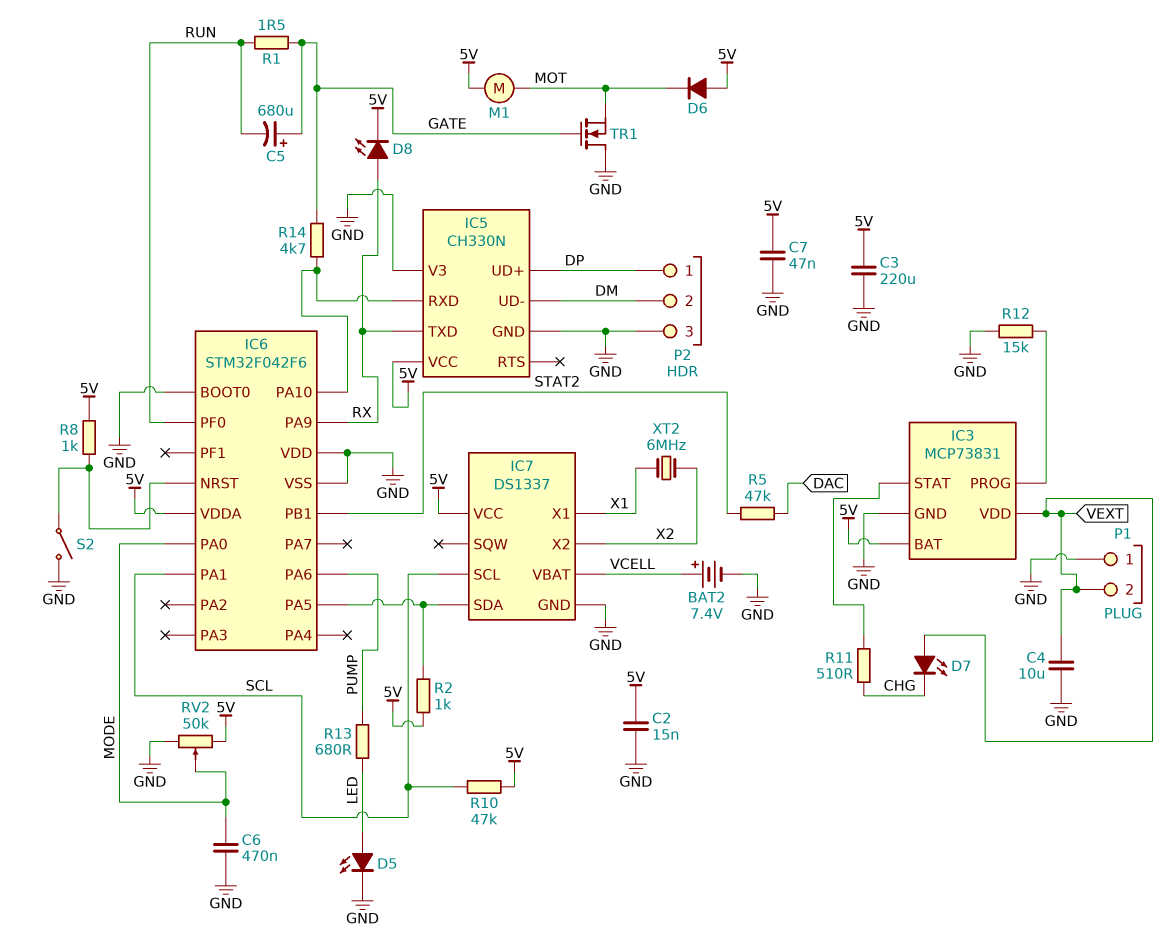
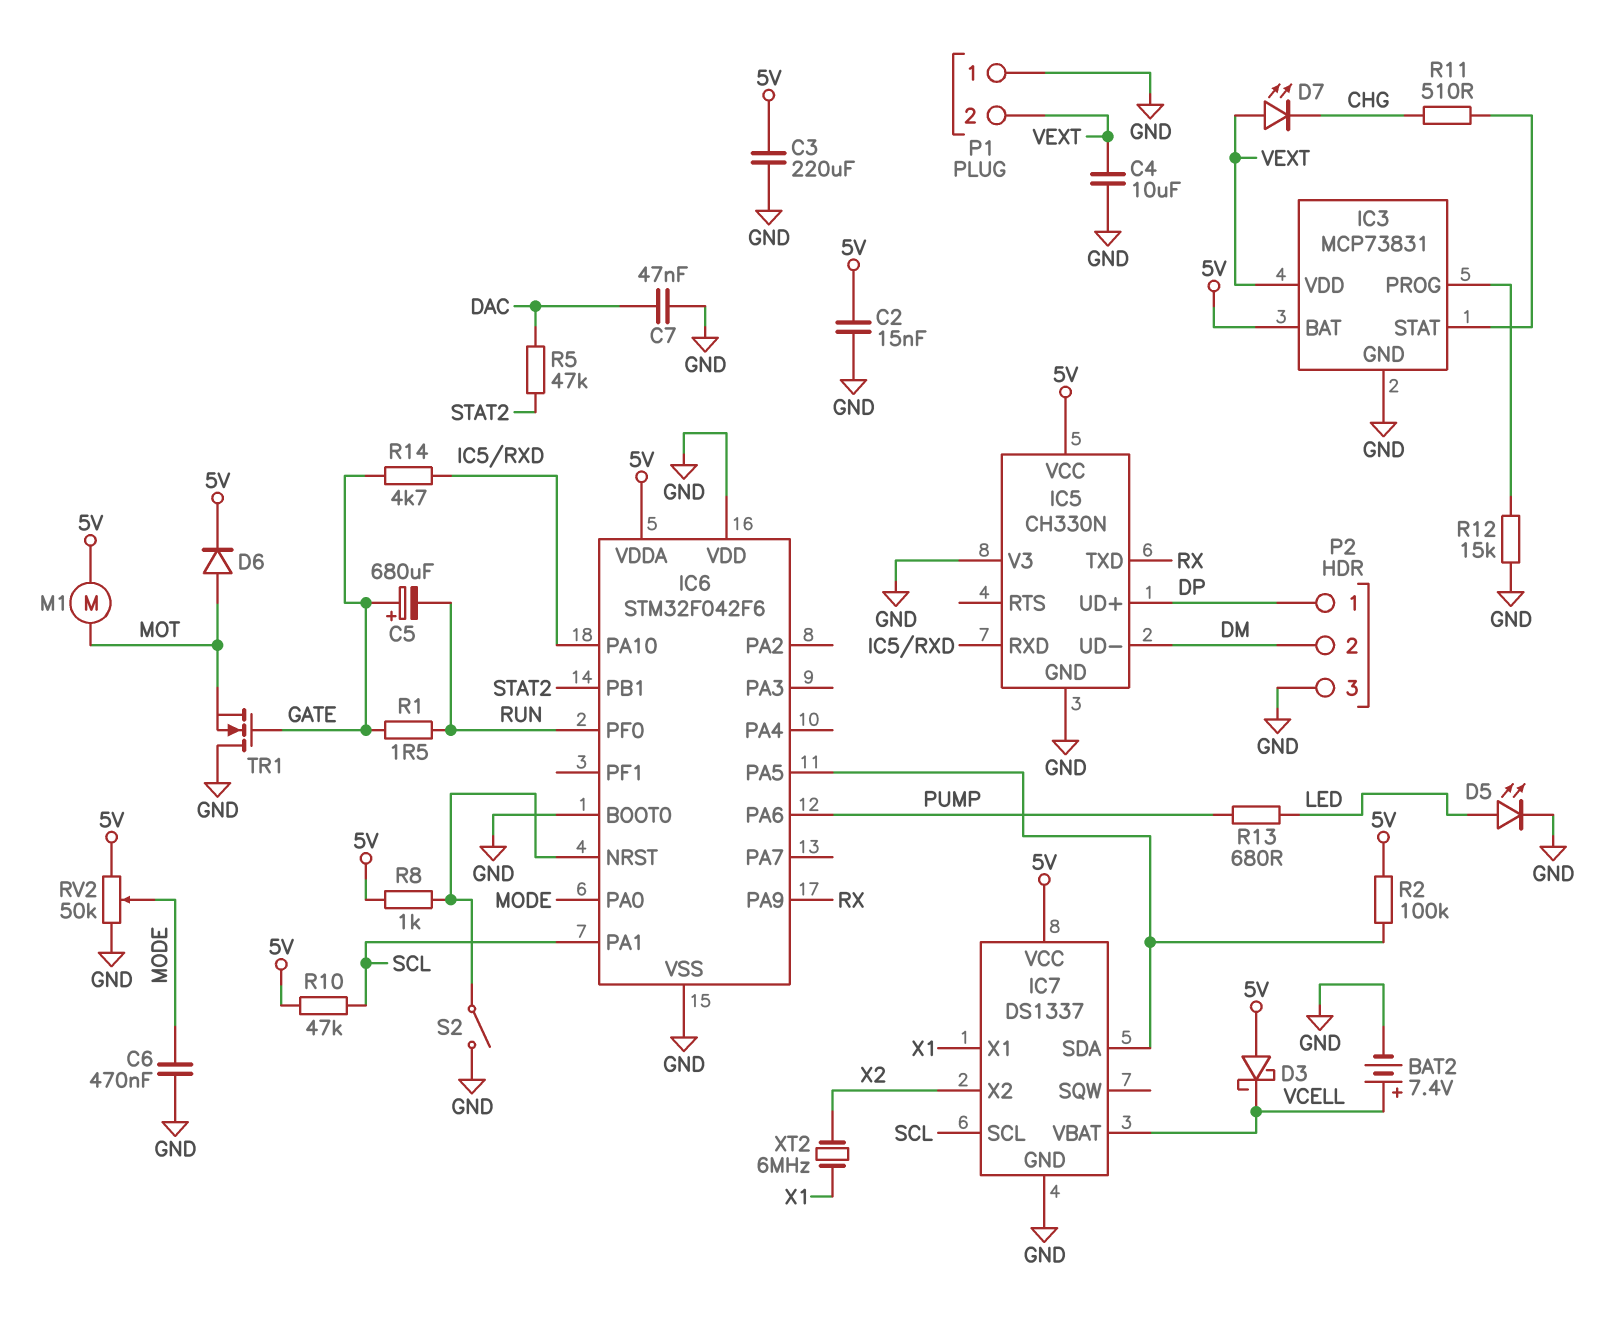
C7: 47nF (5V, GND) -> 47nF (DAC, GND)
D3: none -> schottky (A 5V, K VCELL)
D6: diode (A 5V, K MOT) -> diode (A MOT, K 5V)
D8: LED (A RX, K 5V) -> none
R2: 1k (5V, IC6/PA5) -> 100k (5V, IC6/PA5)

